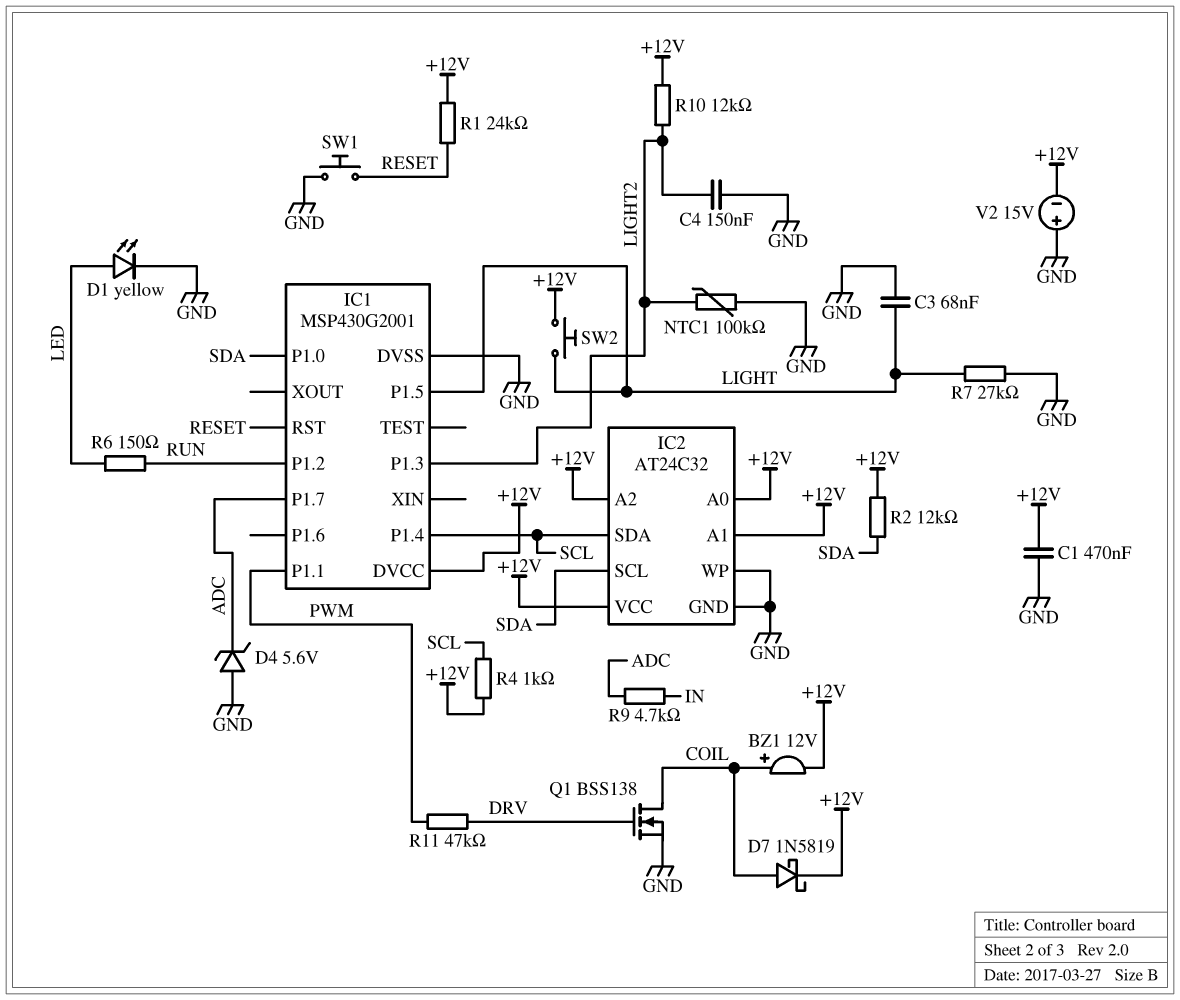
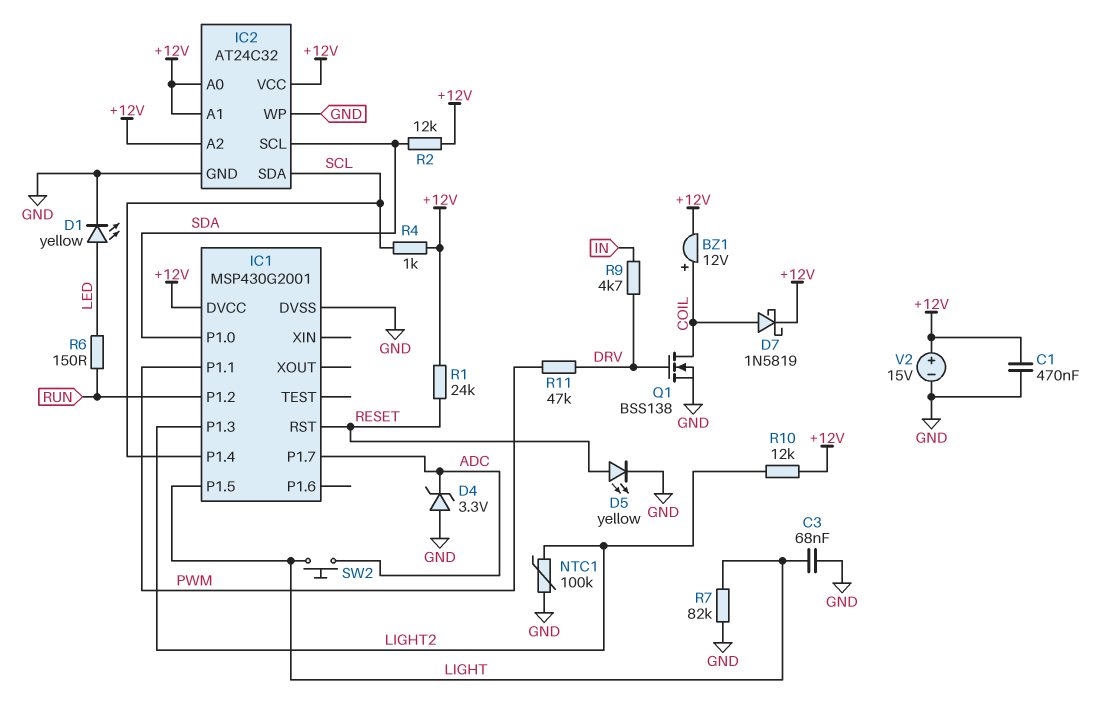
C4: 150nF (GND, LIGHT2) -> none
D4: zener 5.6V (A GND, K ADC) -> zener 3.3V (A GND, K ADC)
D5: none -> LED yellow (A RESET, K GND)
R7: 27k (GND, LIGHT) -> 82k (GND, LIGHT)
R9: 4.7k (ADC, IN) -> 4.7k (DRV, IN)
SW1: button (GND, RESET) -> none
SW2: button (+12V, LIGHT) -> button (ADC, LIGHT)
V2: 15V (plus GND, minus +12V) -> 15V (plus +12V, minus GND)

